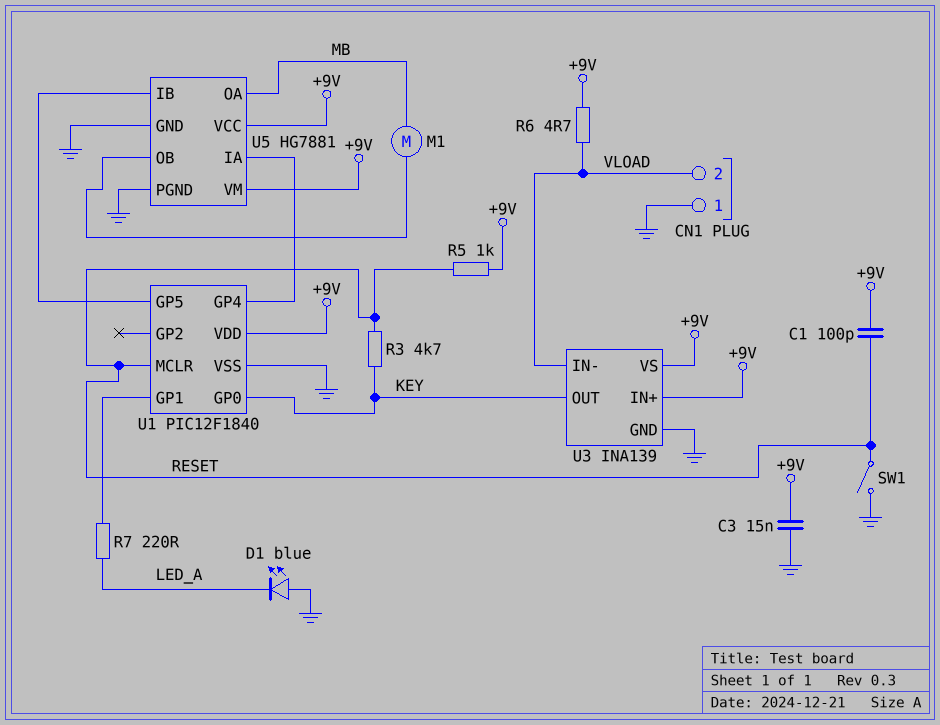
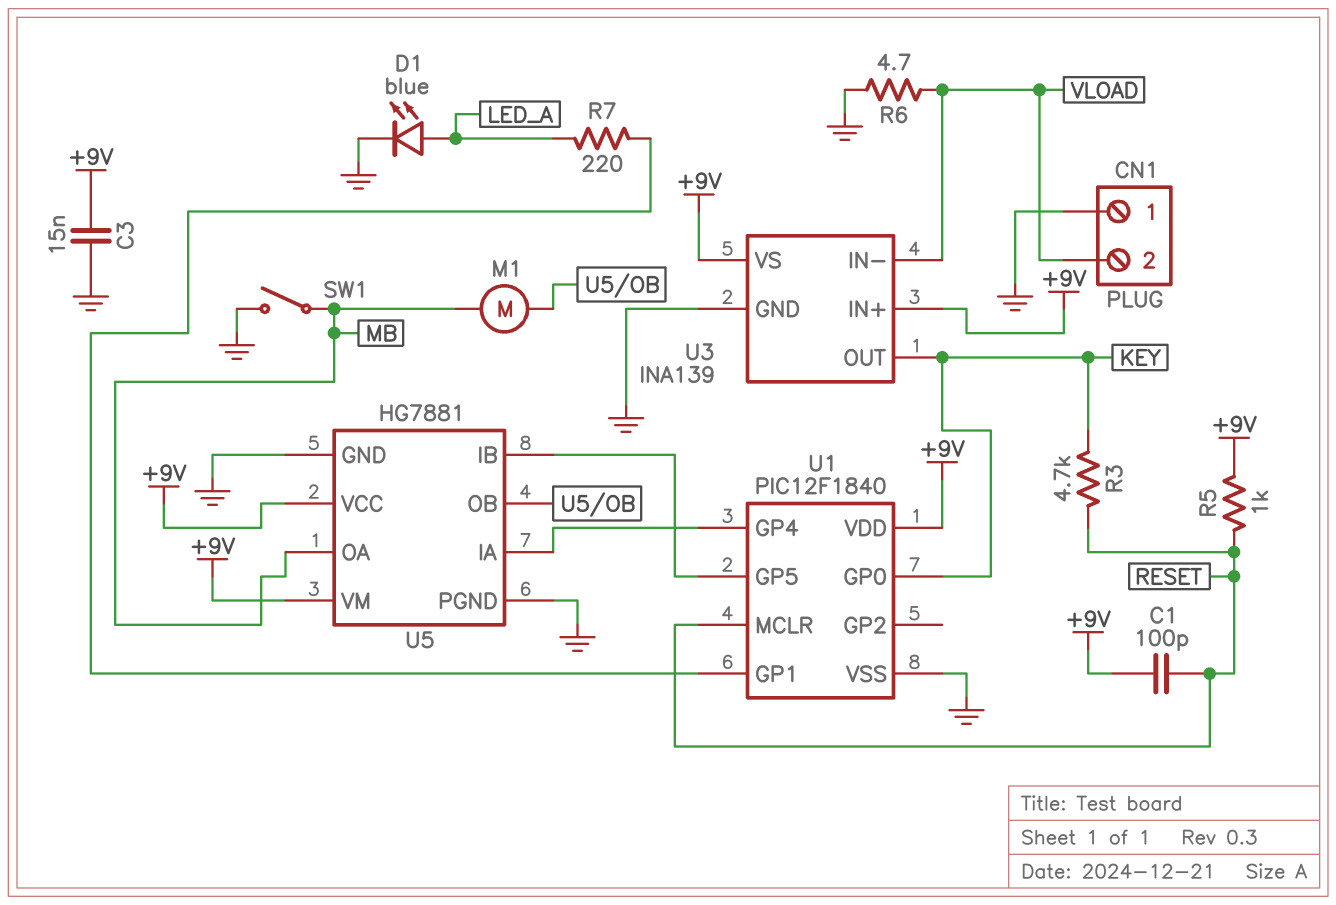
D1: LED blue (A GND, K LED_A) -> LED blue (A LED_A, K GND)
R6: 4.7 (+9V, VLOAD) -> 4.7 (GND, VLOAD)
SW1: switch (GND, RESET) -> switch (GND, MB)

